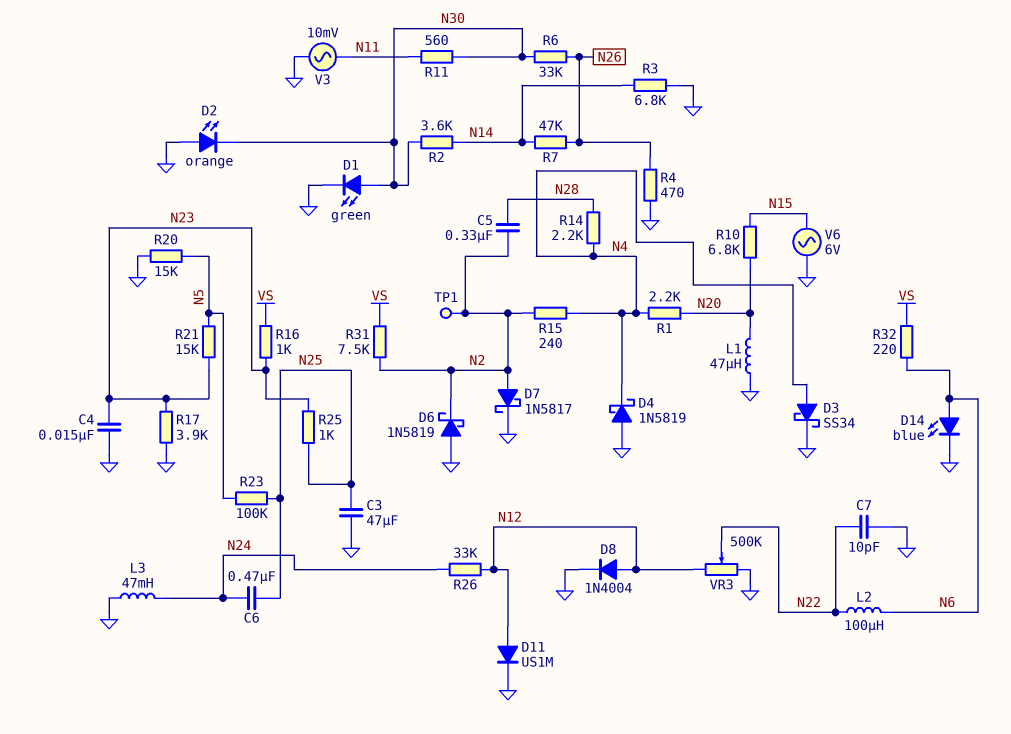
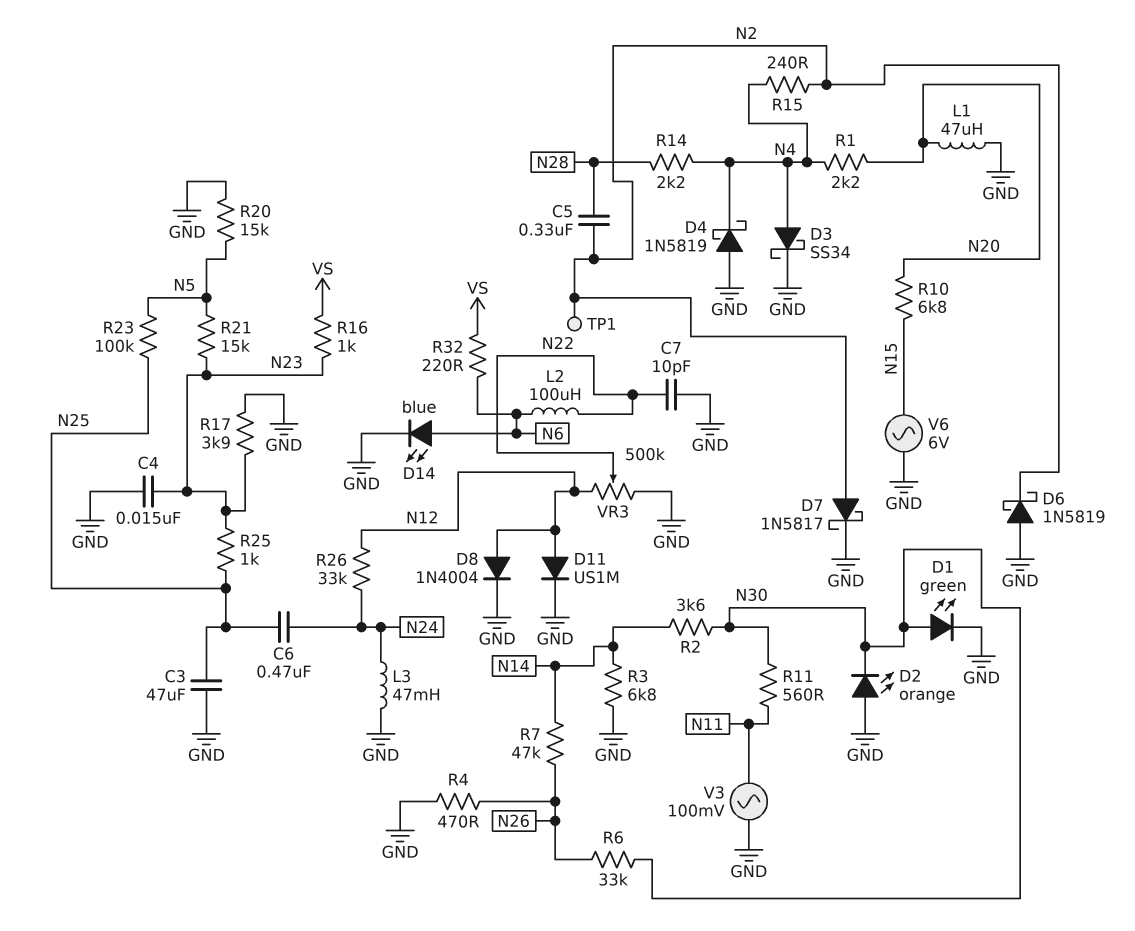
R31: 7.5k (N2, VS) -> none
V3: AC 10mV (GND, N11) -> AC 100mV (GND, N11)

